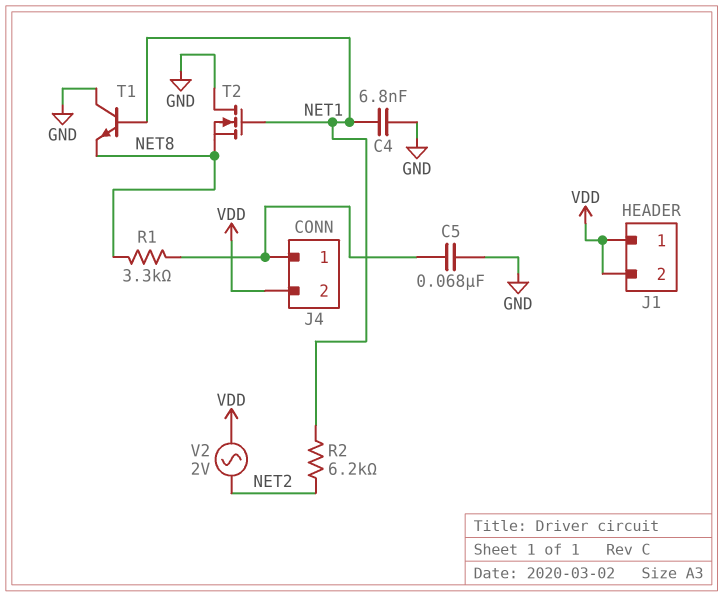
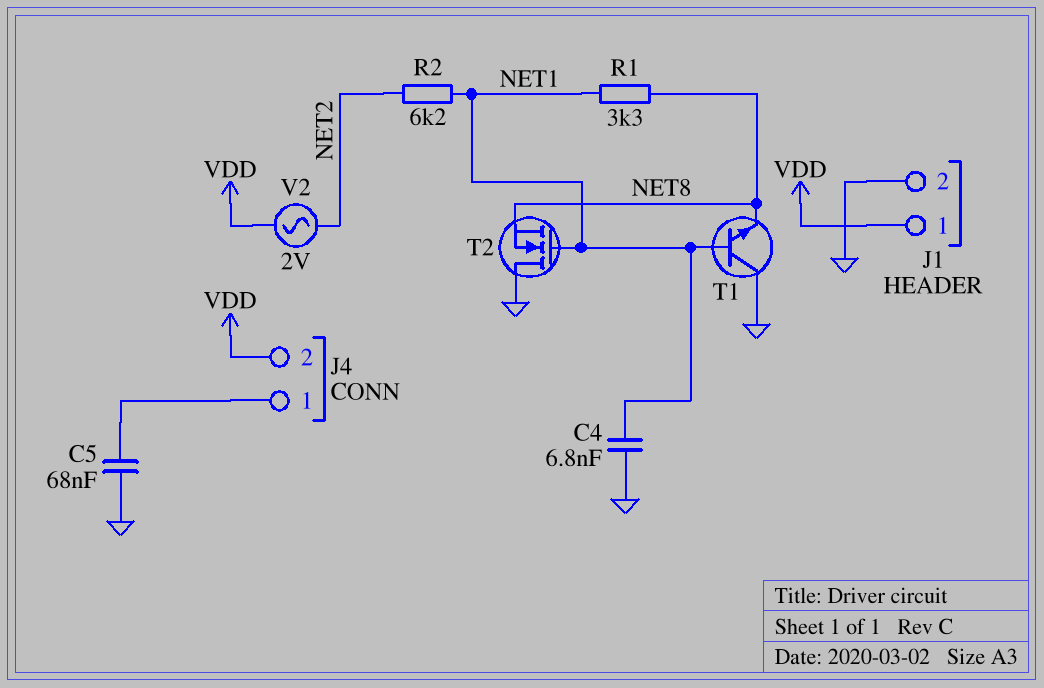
J1 pin 2: VDD -> GND
R1: 3.3k (J4/1, NET8) -> 3.3k (NET1, NET8)

